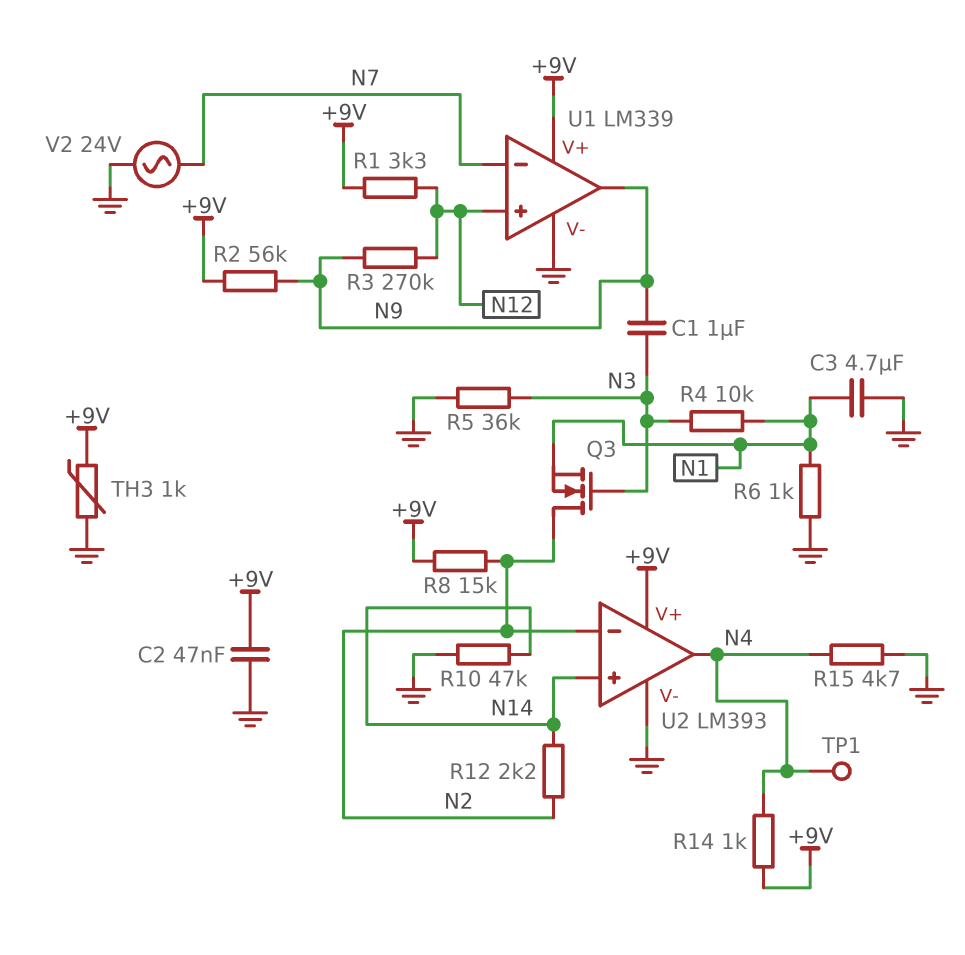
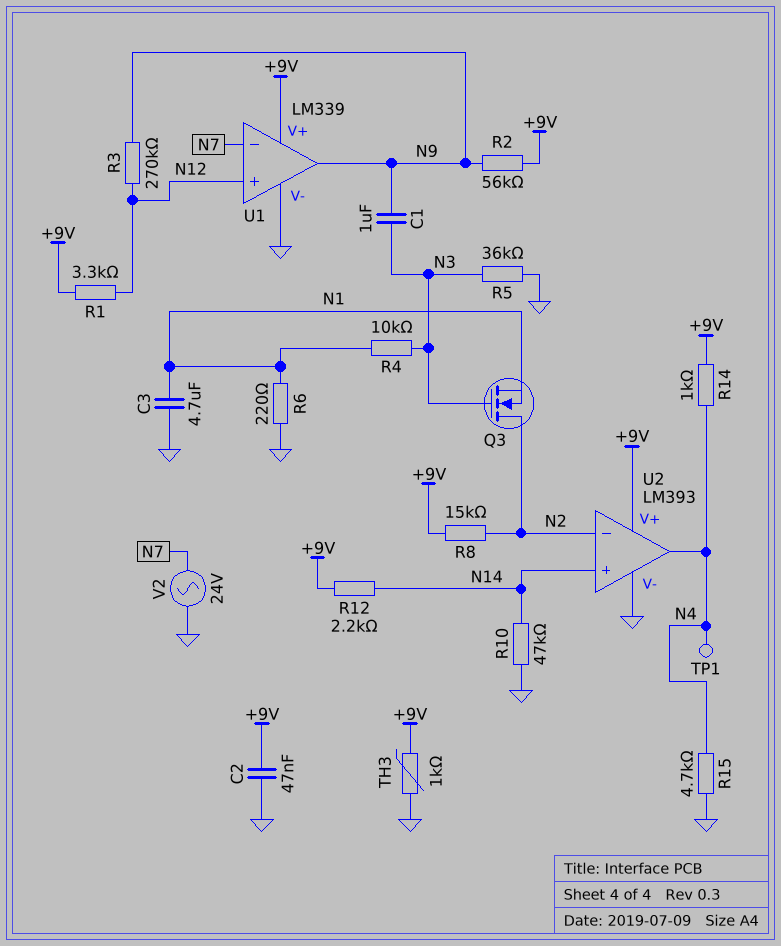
R6: 1k (GND, N1) -> 220 (GND, N1)
R12: 2.2k (N2, N14) -> 2.2k (+9V, N14)

